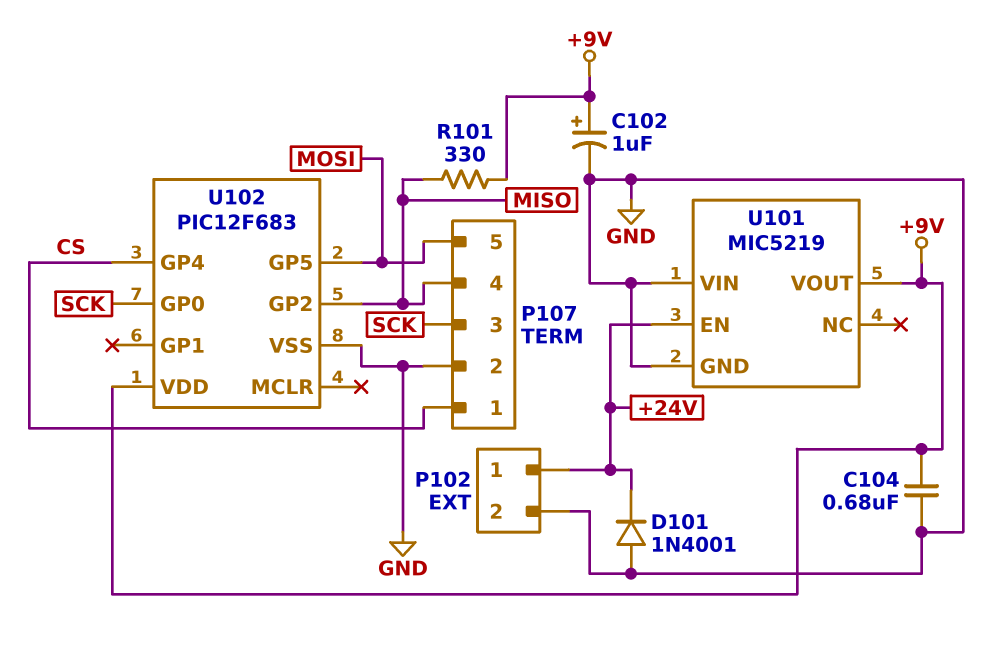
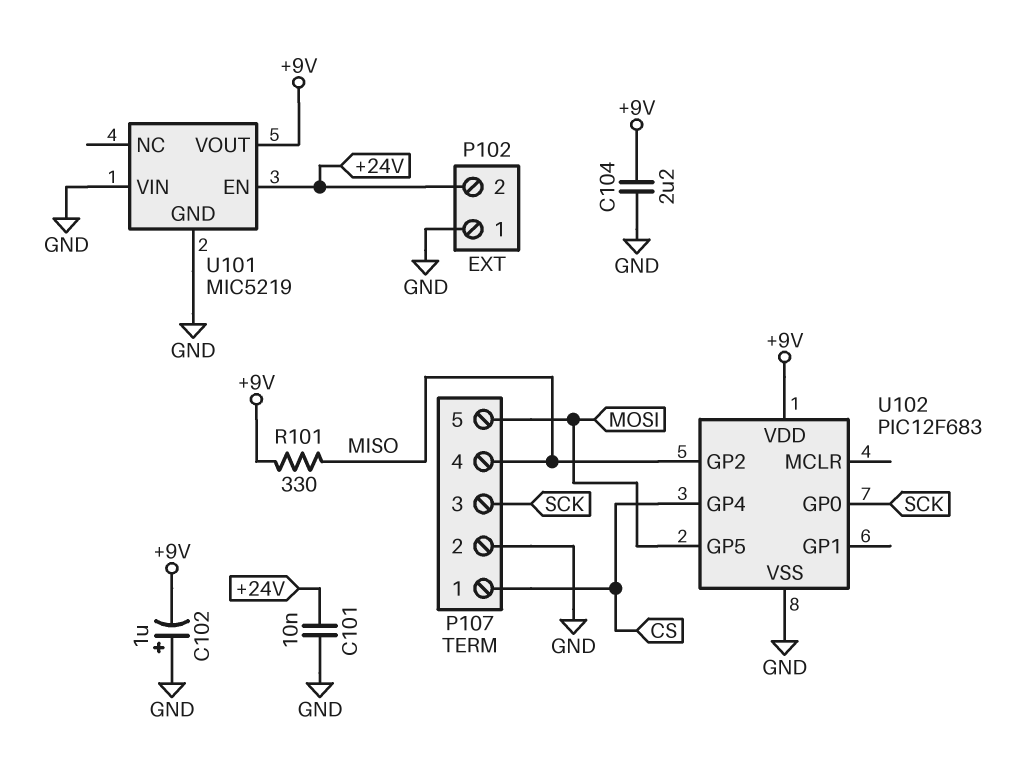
C101: none -> 10nF (+24V, GND)
C102: 1uF (plus +9V, minus GND) -> 1uF (plus GND, minus +9V)
C104: 680nF (+9V, GND) -> 2.2uF (+9V, GND)
D101: diode 1N4001 (A GND, K +24V) -> none
P102 pin 1: +24V -> GND
P102 pin 2: GND -> +24V

